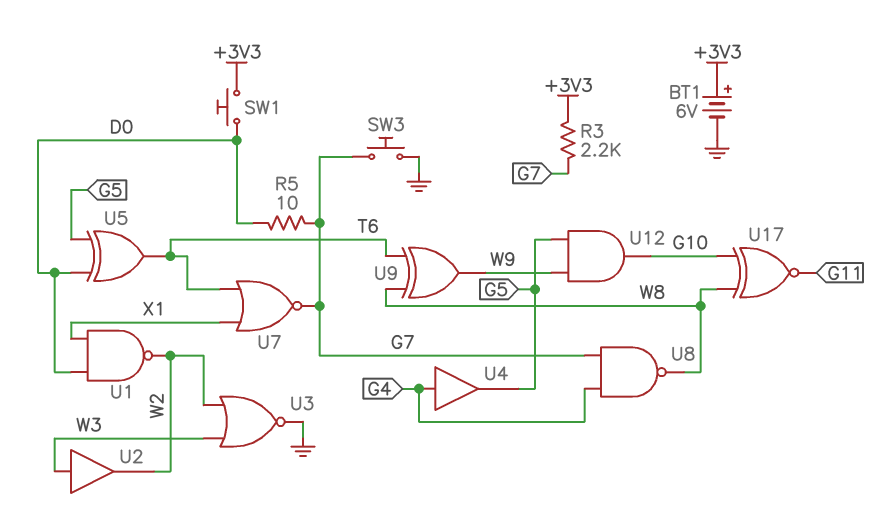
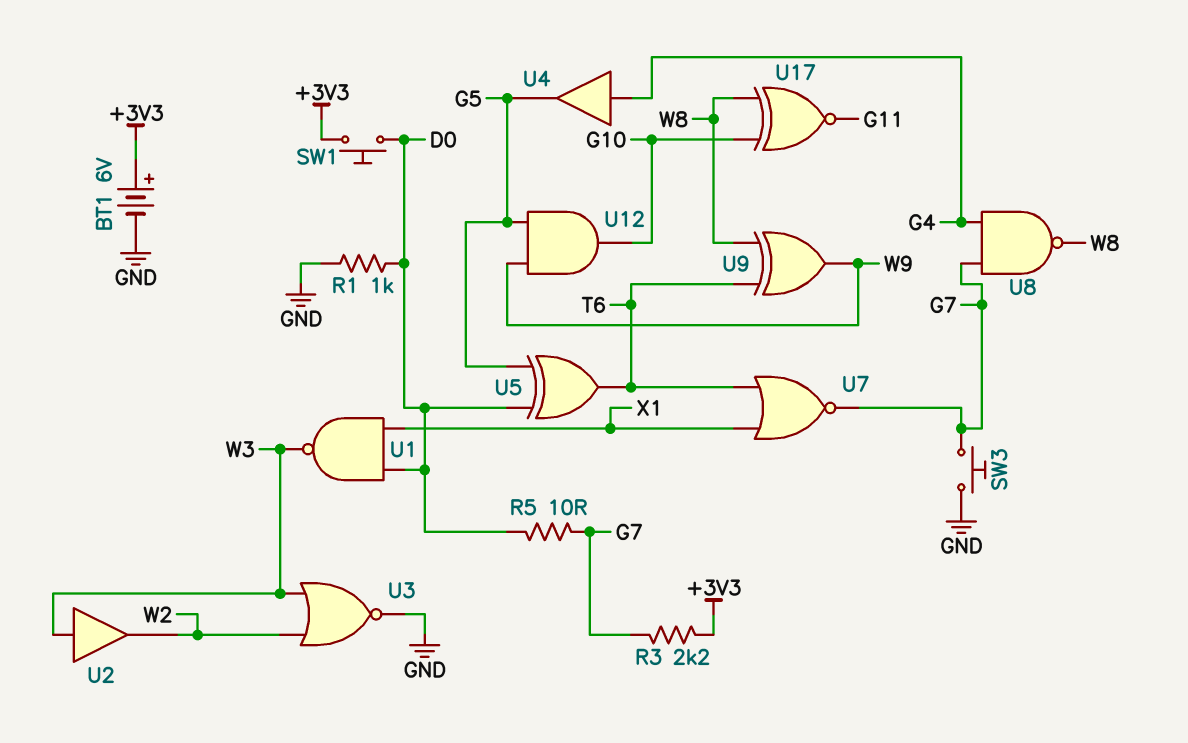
R1: none -> 1k (D0, GND)
U1: NAND (in D0, in X1, out W2) -> NAND (in D0, in X1, out W3)

